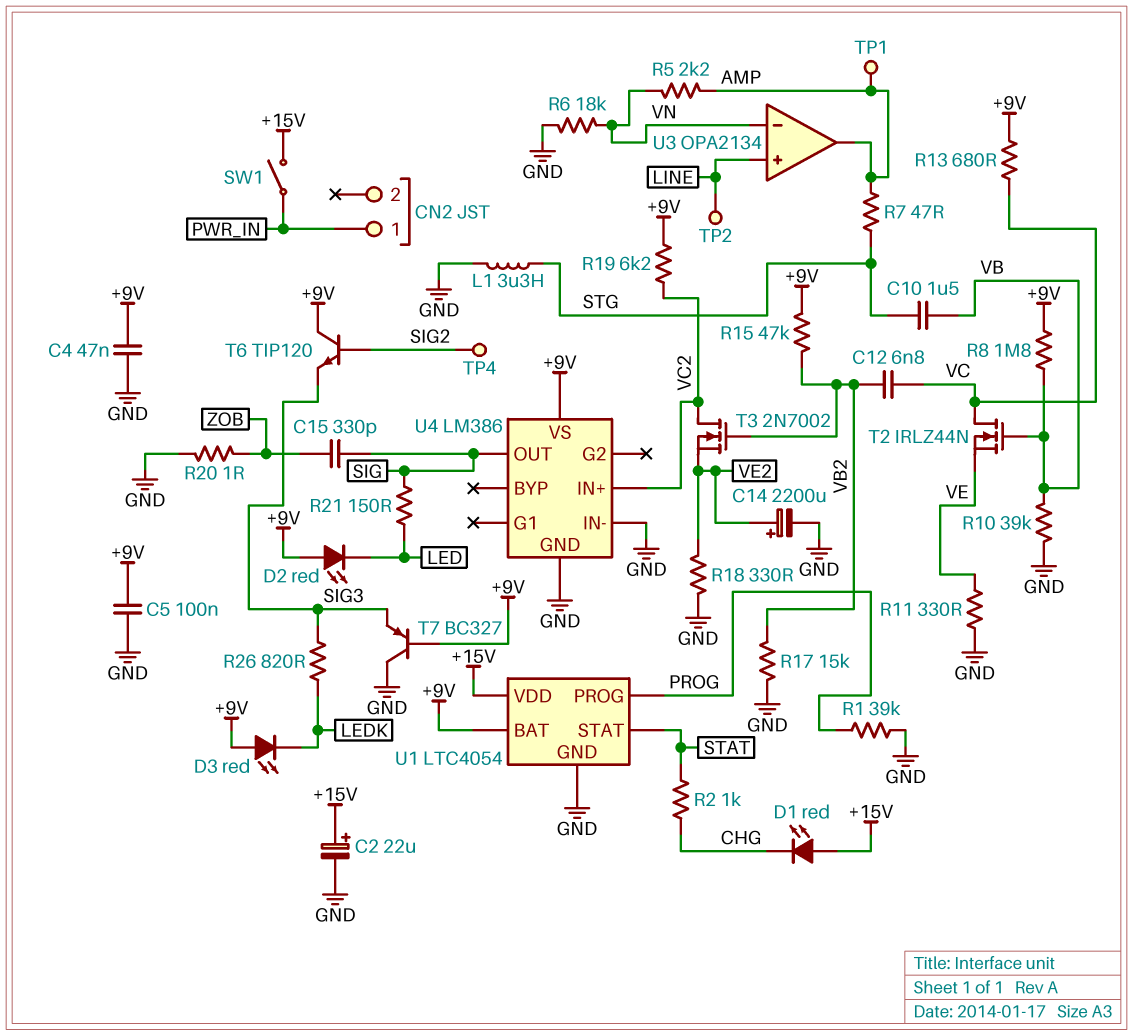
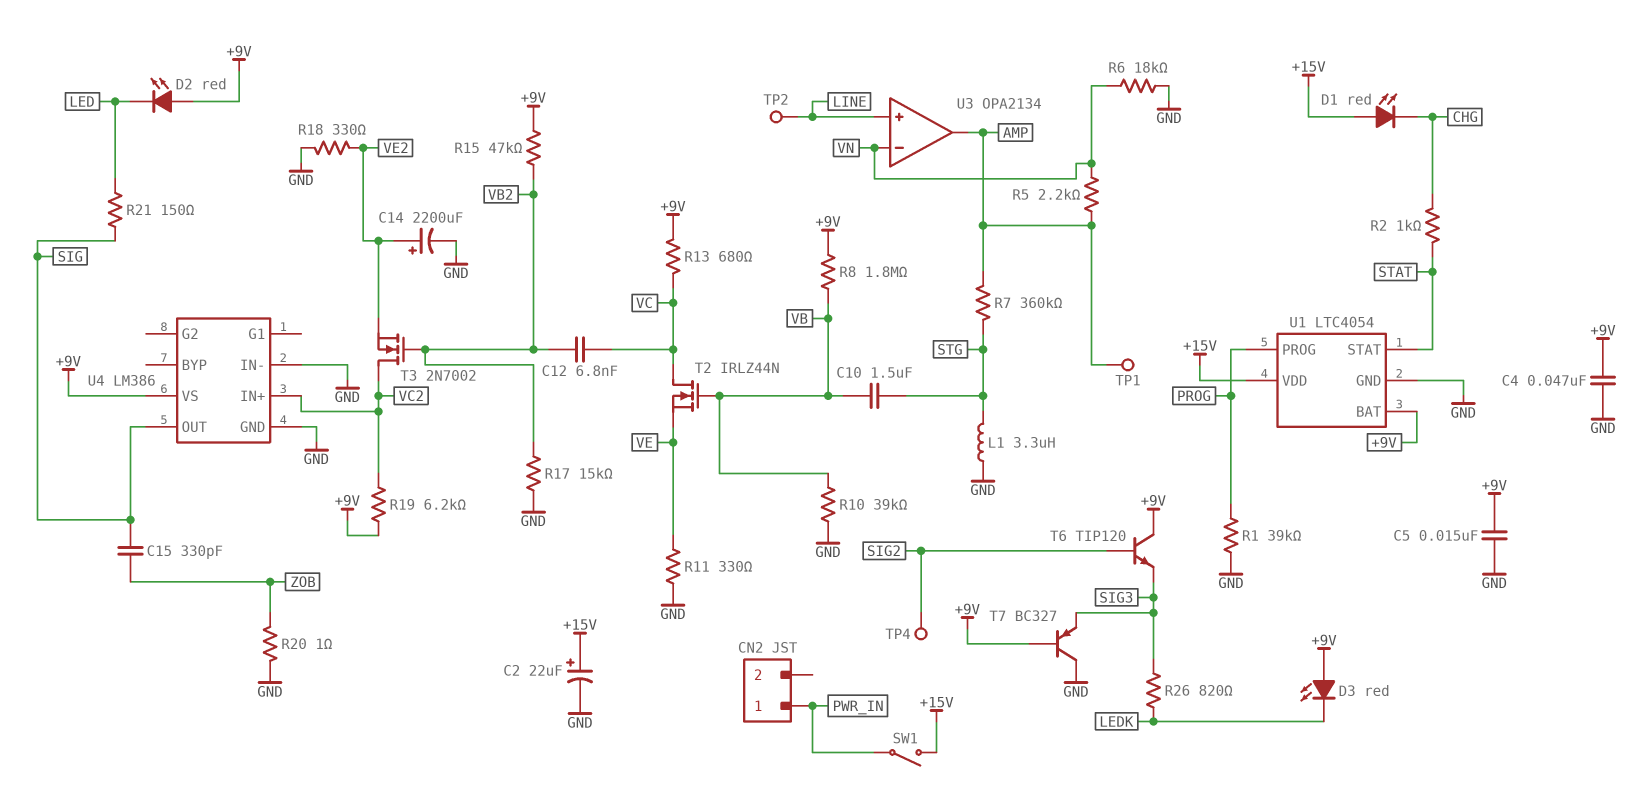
C5: 100nF (+9V, GND) -> 15nF (+9V, GND)
R7: 47 (AMP, STG) -> 360k (AMP, STG)

